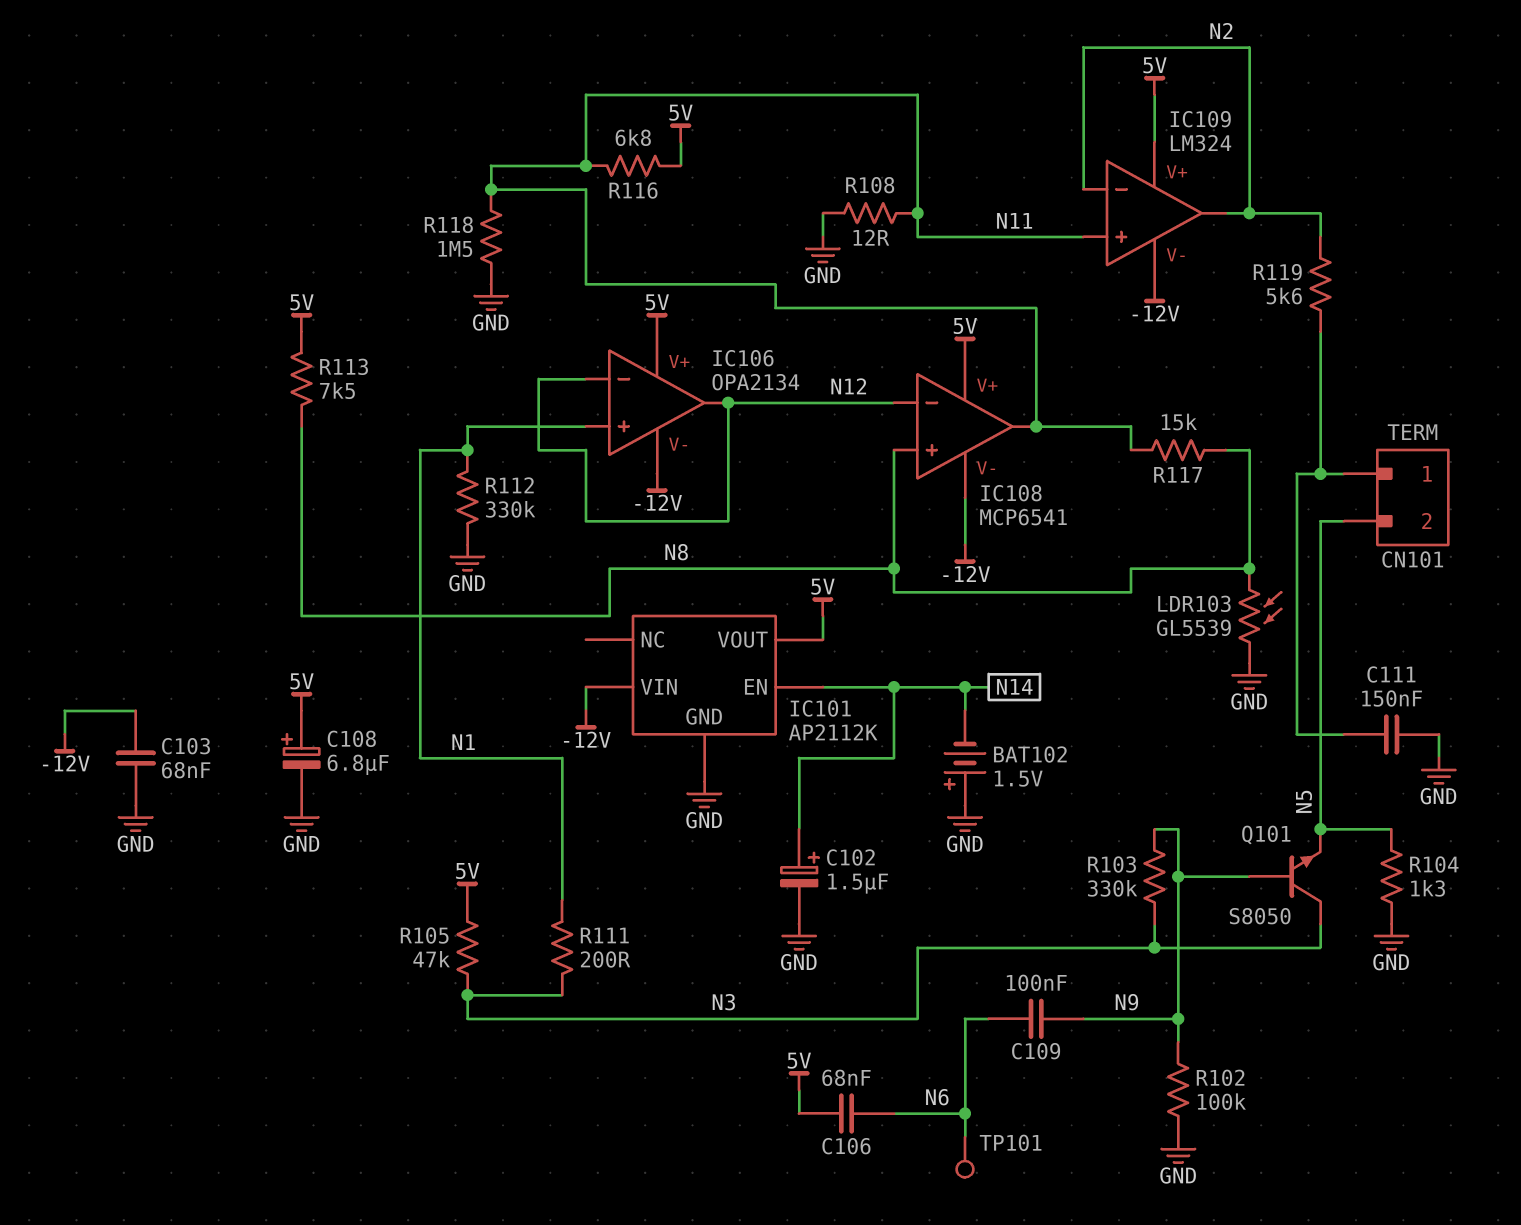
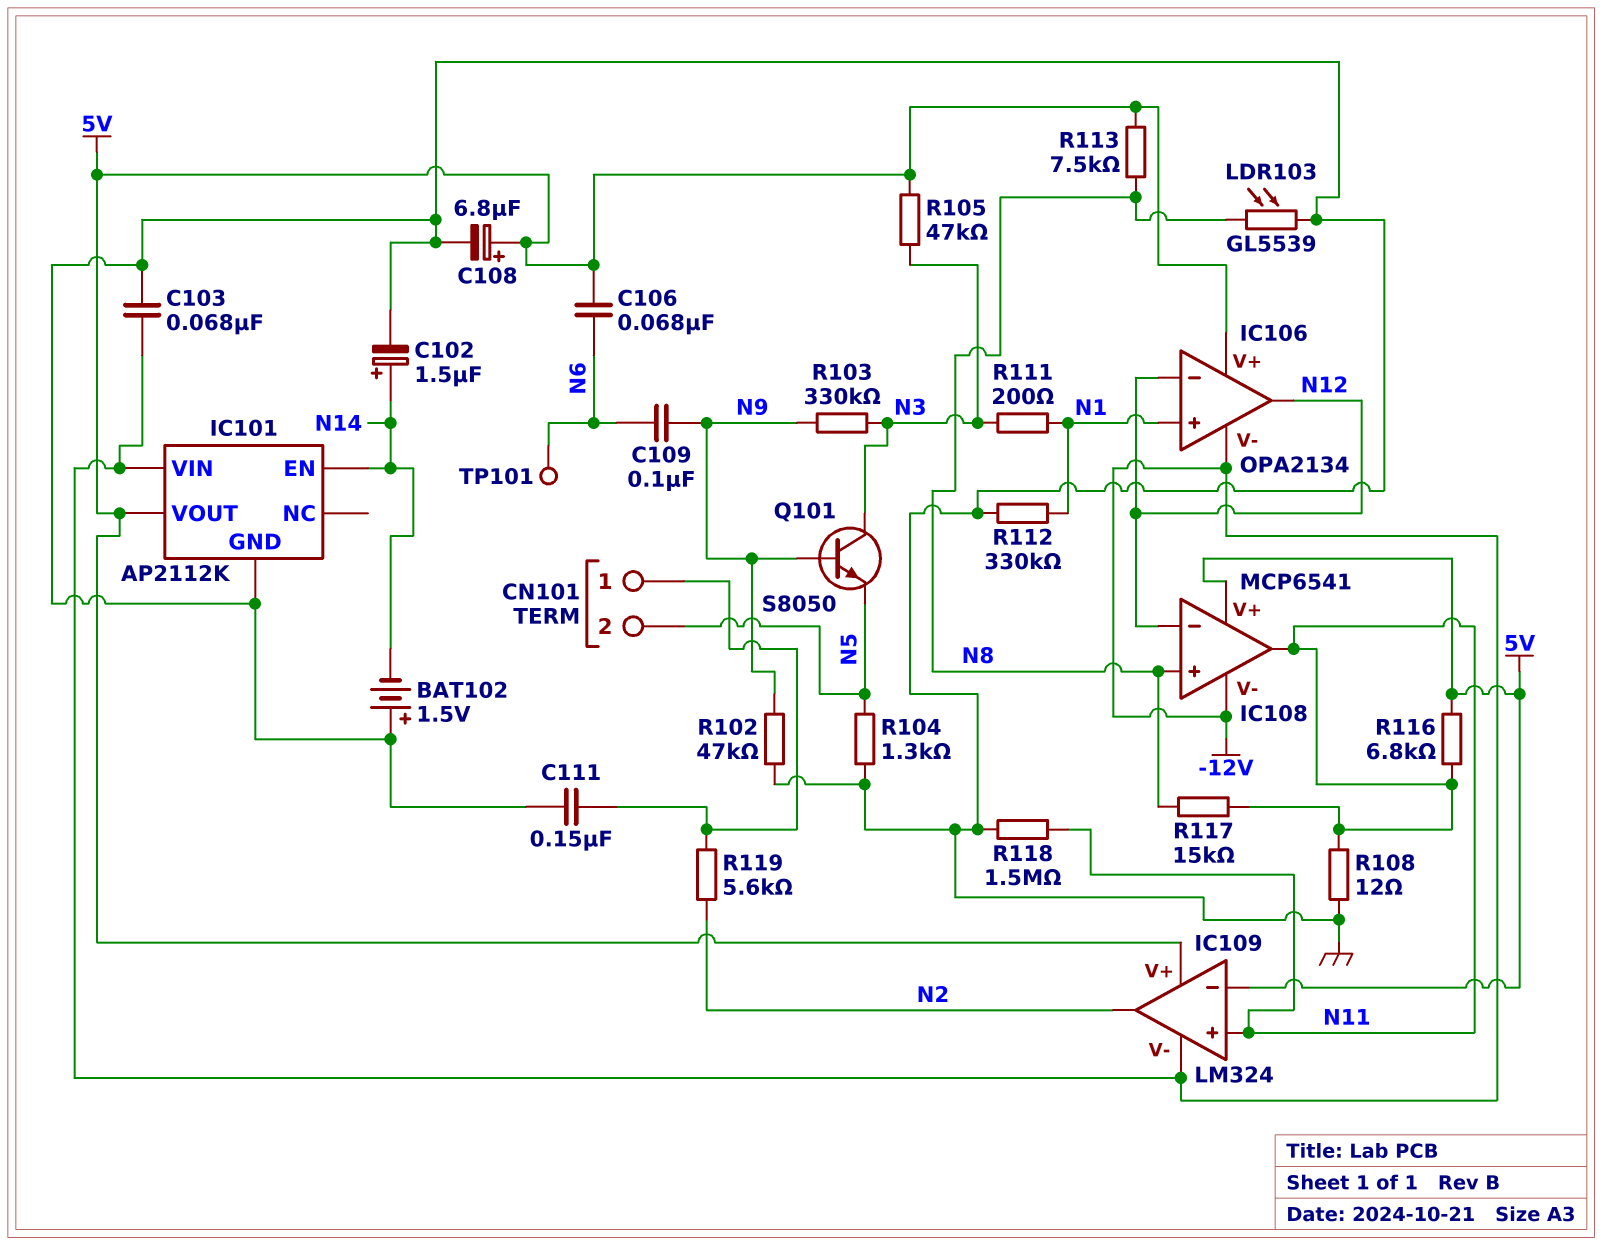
IC109 pin in-: N2 -> 5V
R102: 100k (GND, N9) -> 47k (GND, N9)

